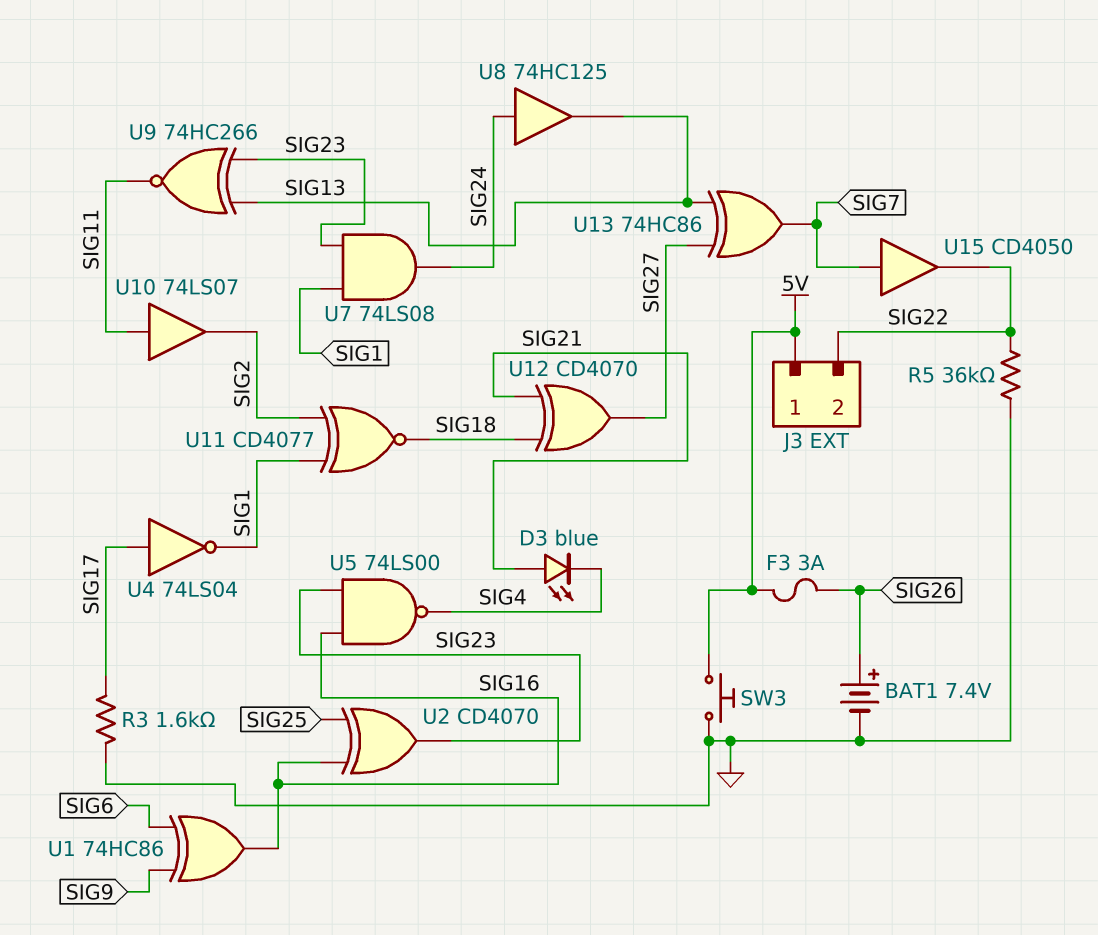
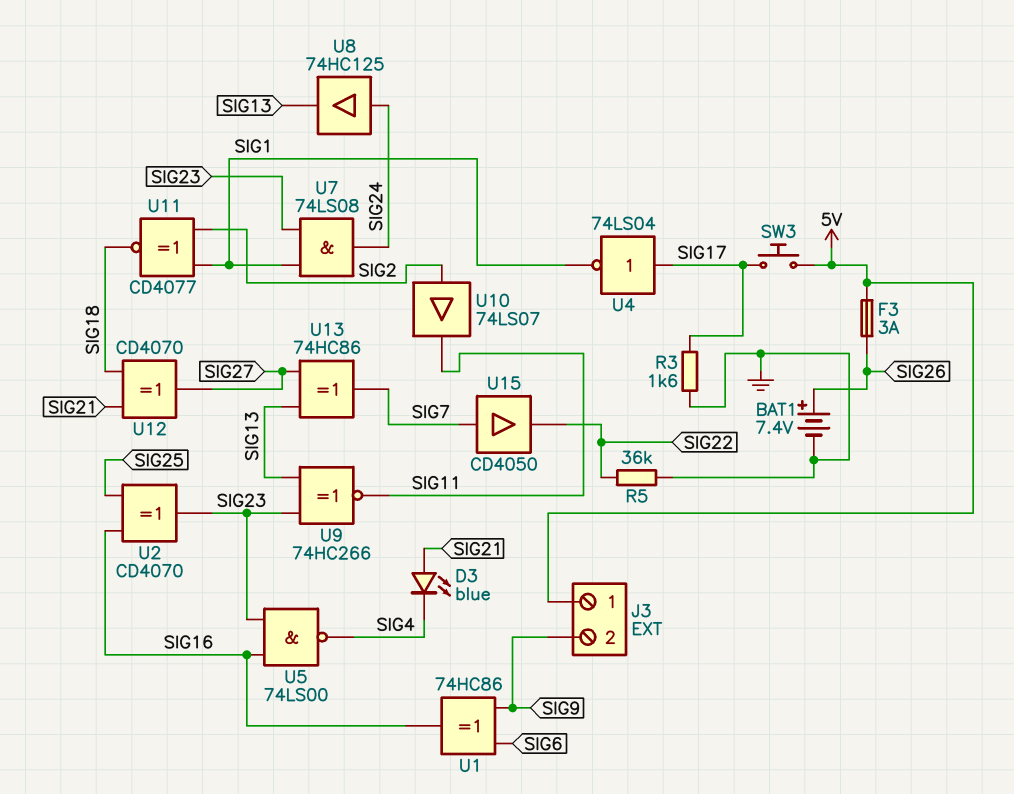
J3 pin 2: SIG22 -> SIG9
SW3: button (5V, GND) -> button (5V, SIG17)
U10: buffer 74LS07 (in SIG11, out SIG2) -> buffer 74LS07 (in SIG2, out SIG11)

